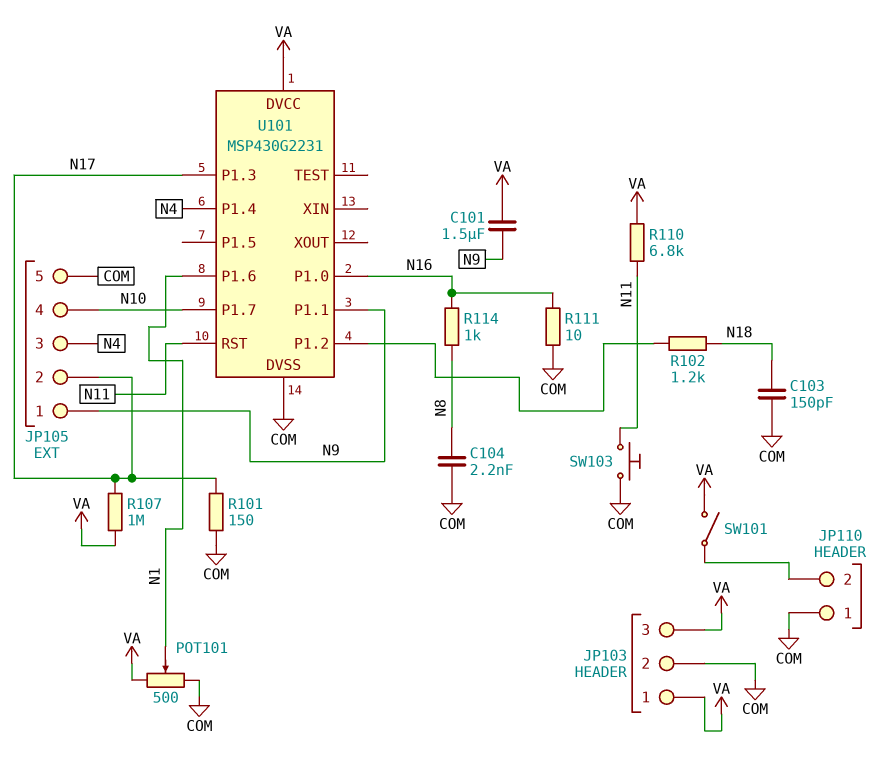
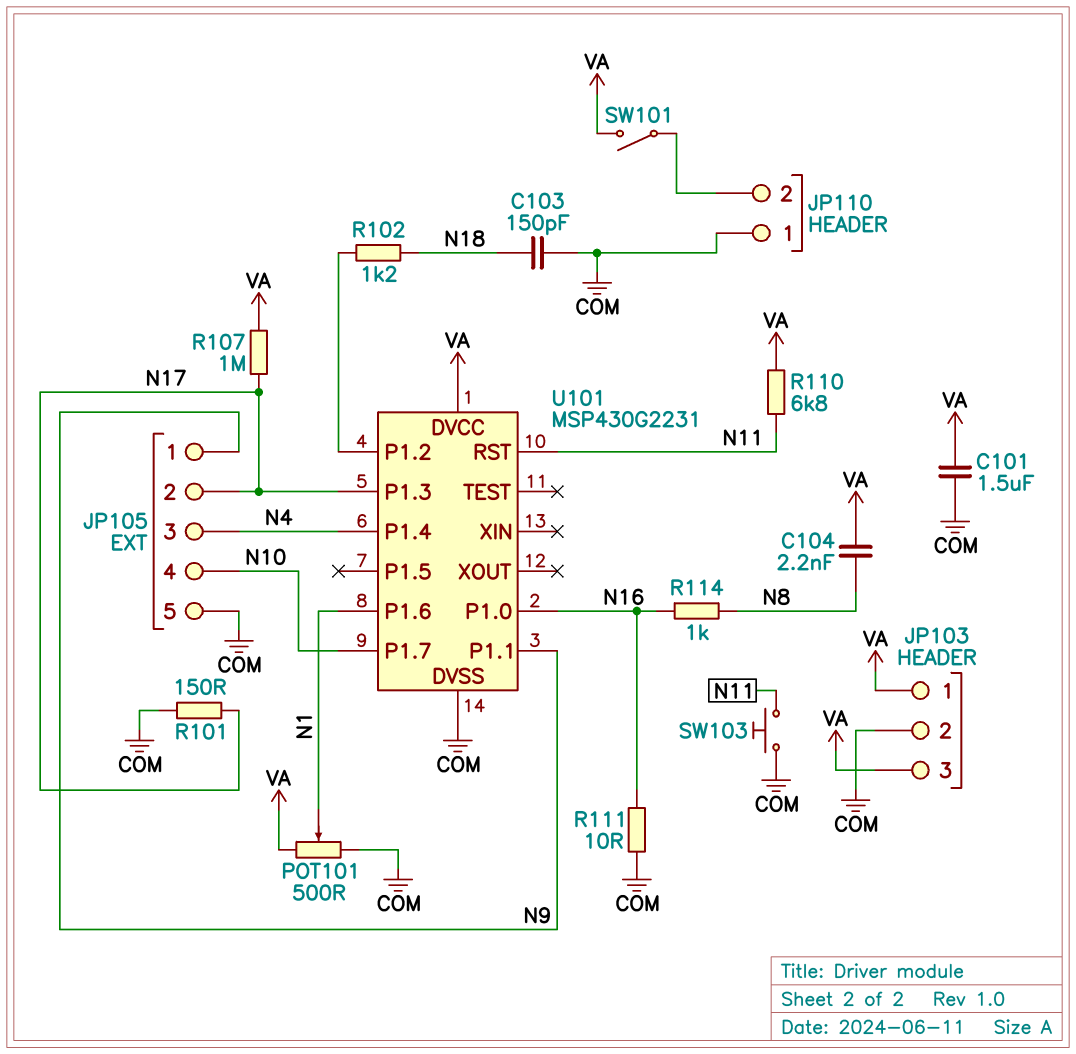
C101: 1.5uF (N9, VA) -> 1.5uF (COM, VA)
C104: 2.2nF (COM, N8) -> 2.2nF (N8, VA)

